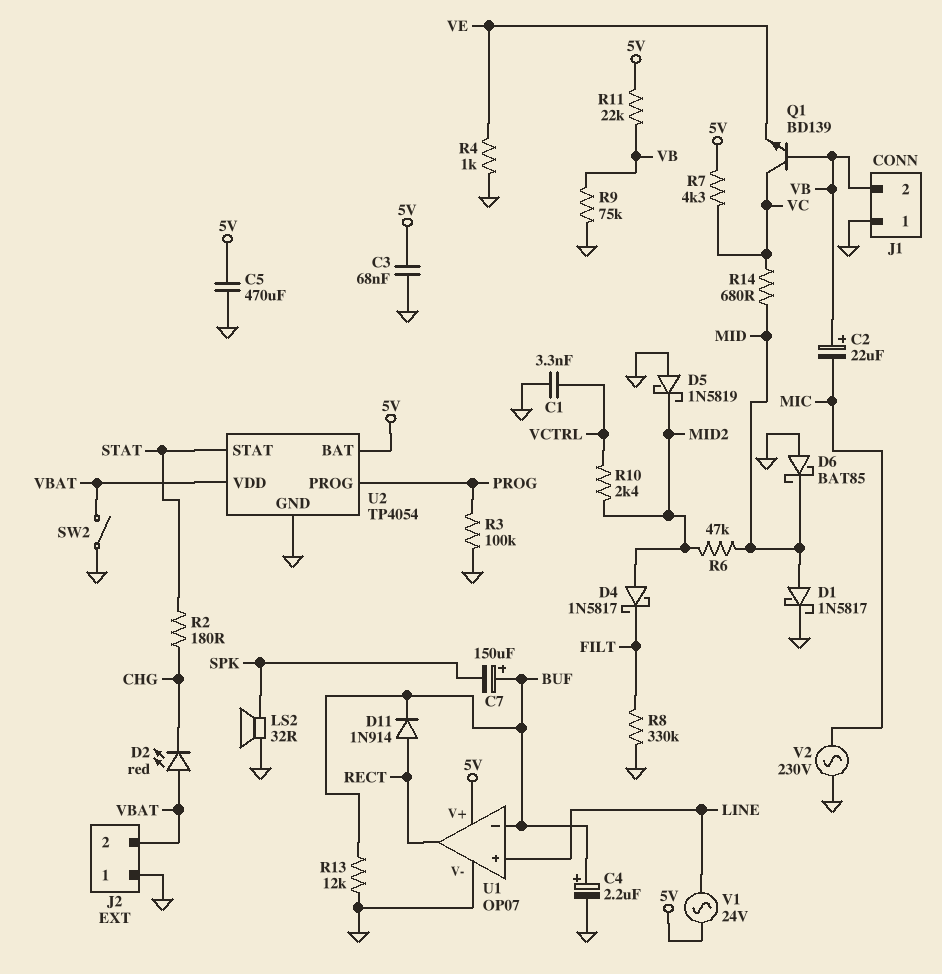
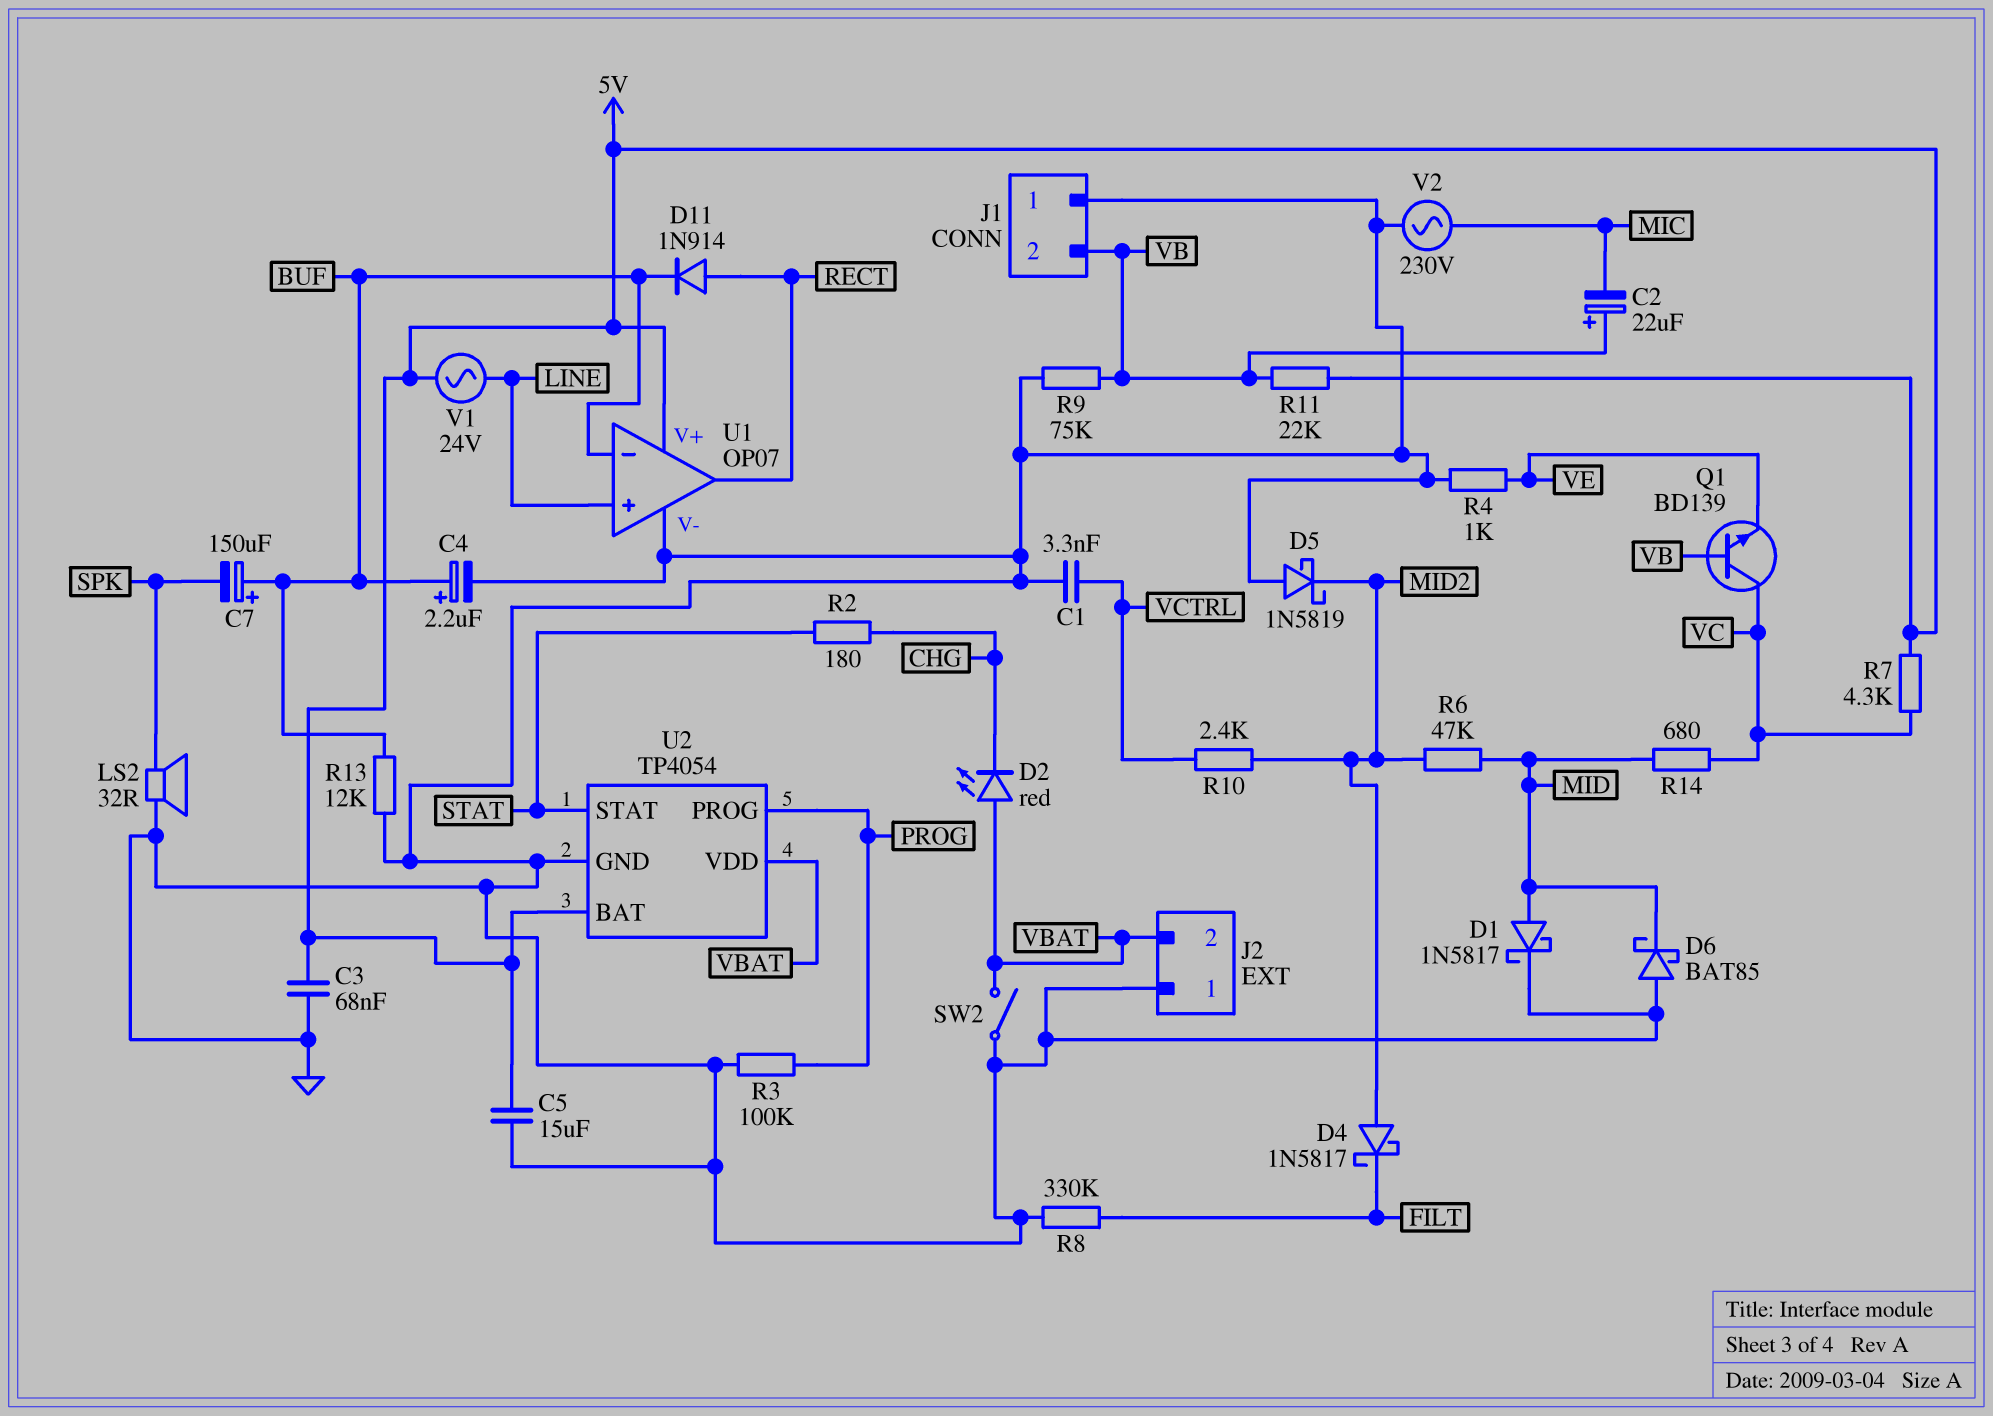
C5: 470uF (5V, GND) -> 15uF (5V, GND)

